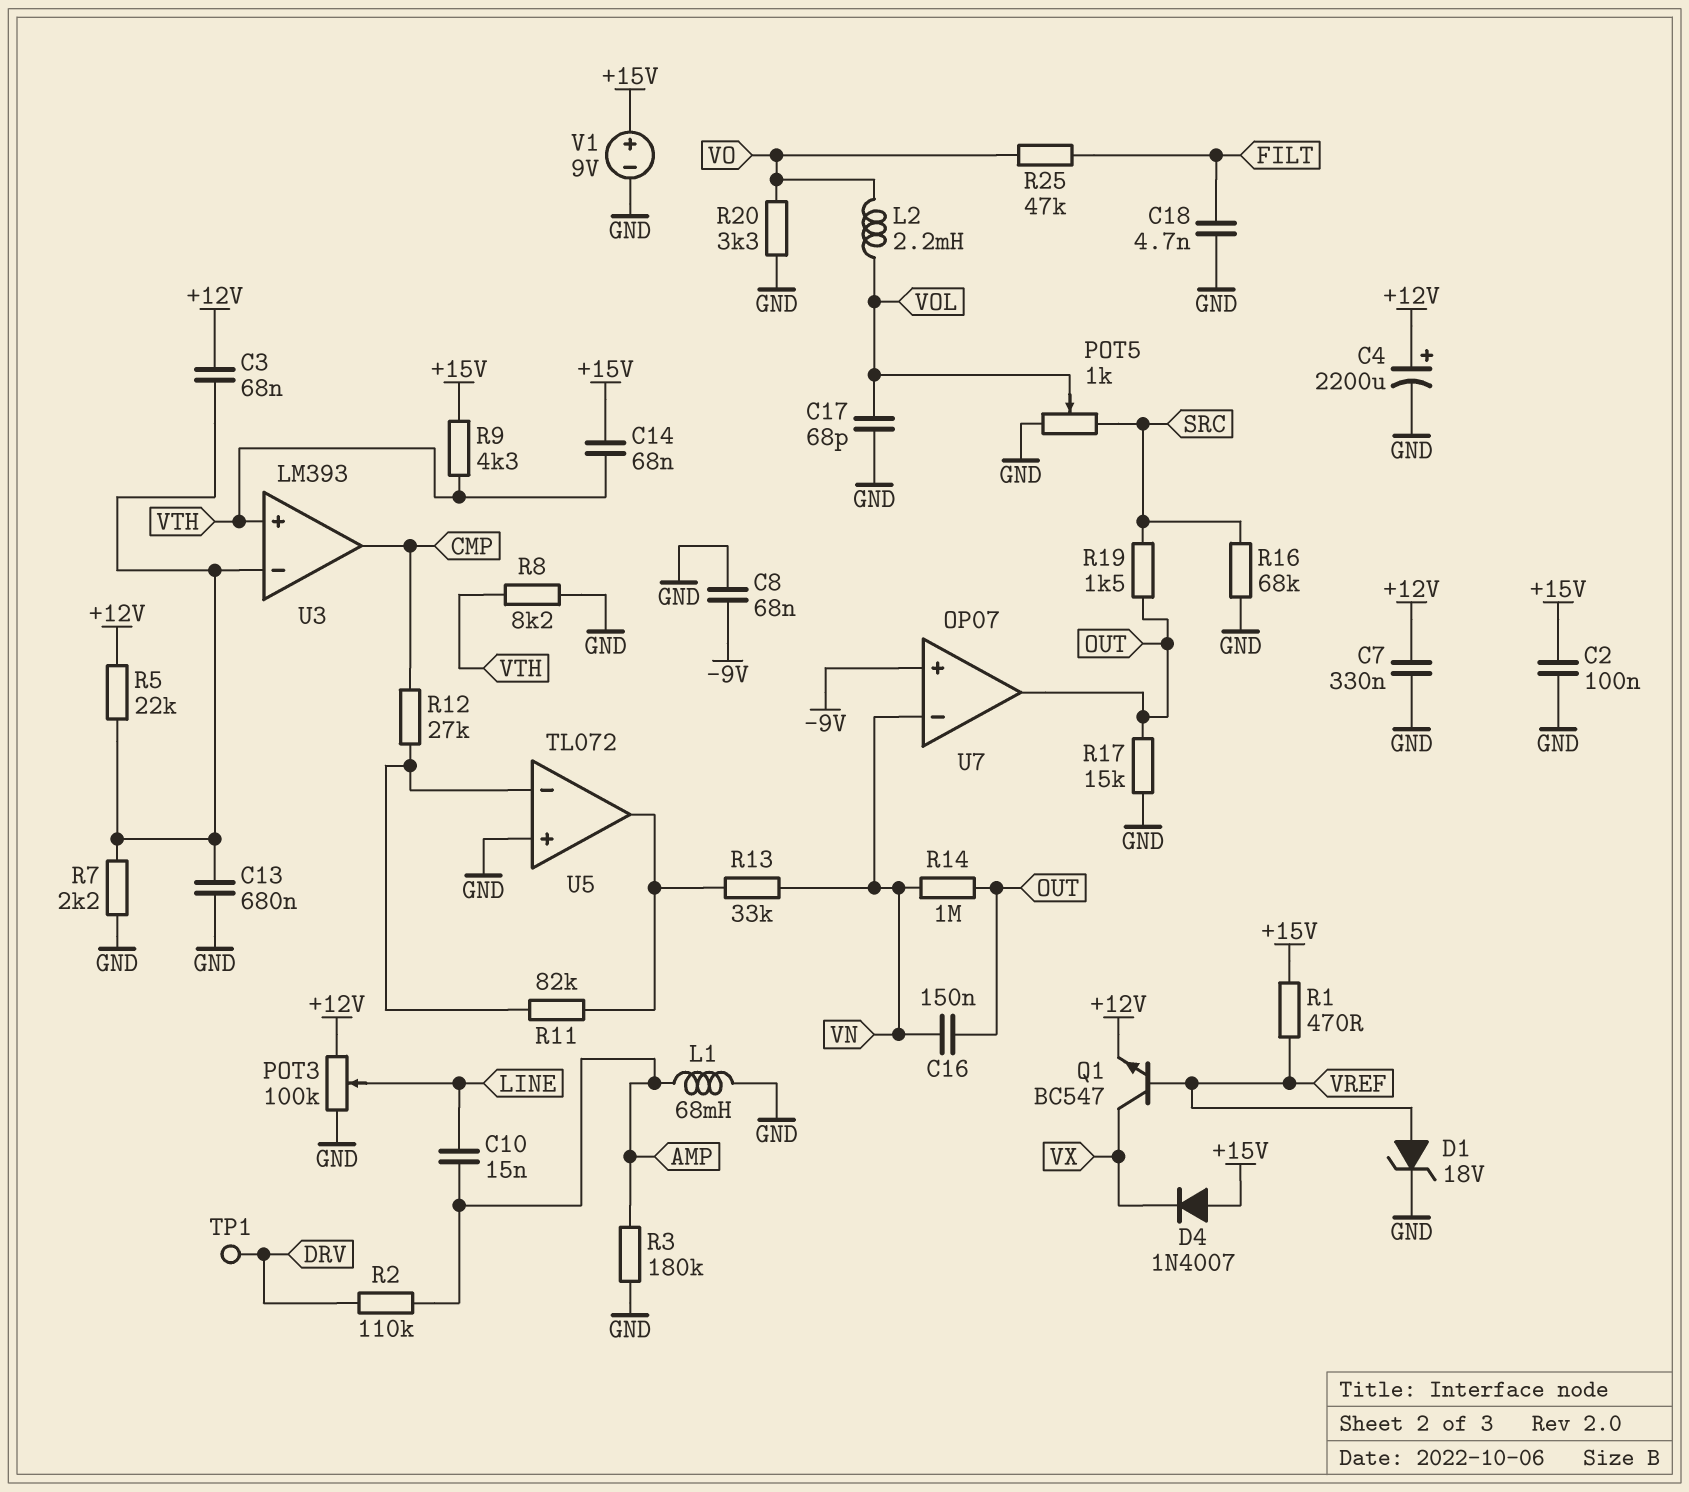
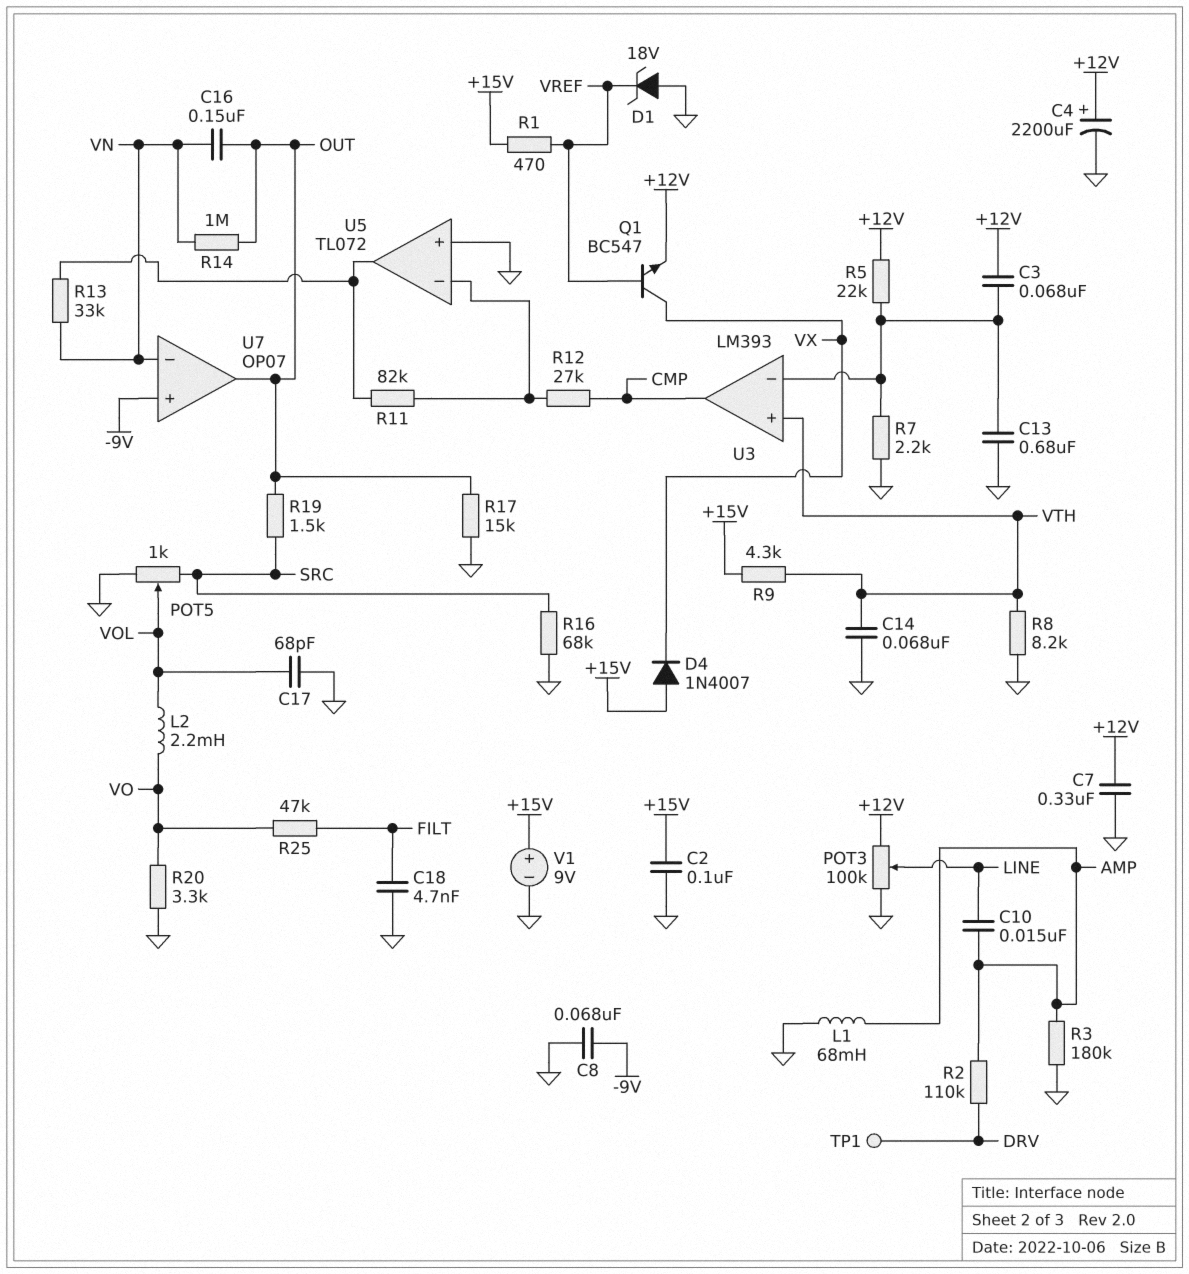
C14: 68nF (+15V, VTH) -> 68nF (GND, VTH)
D1: zener 18V (A VREF, K GND) -> zener 18V (A GND, K VREF)

